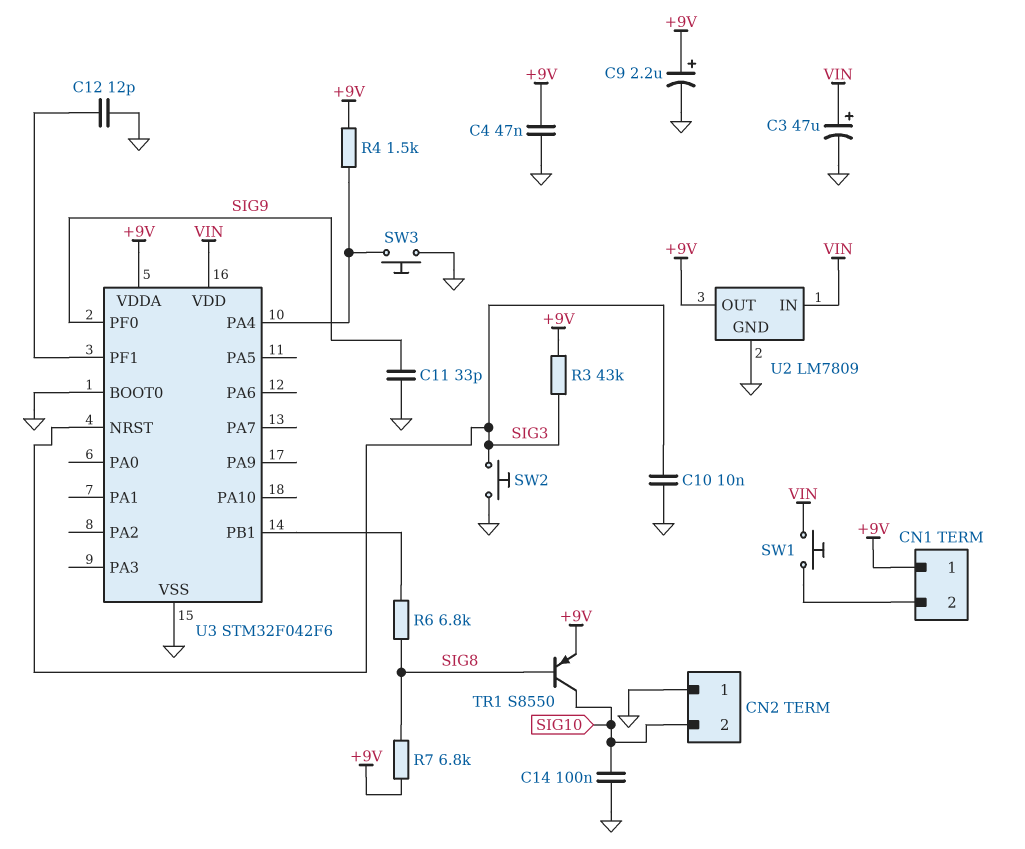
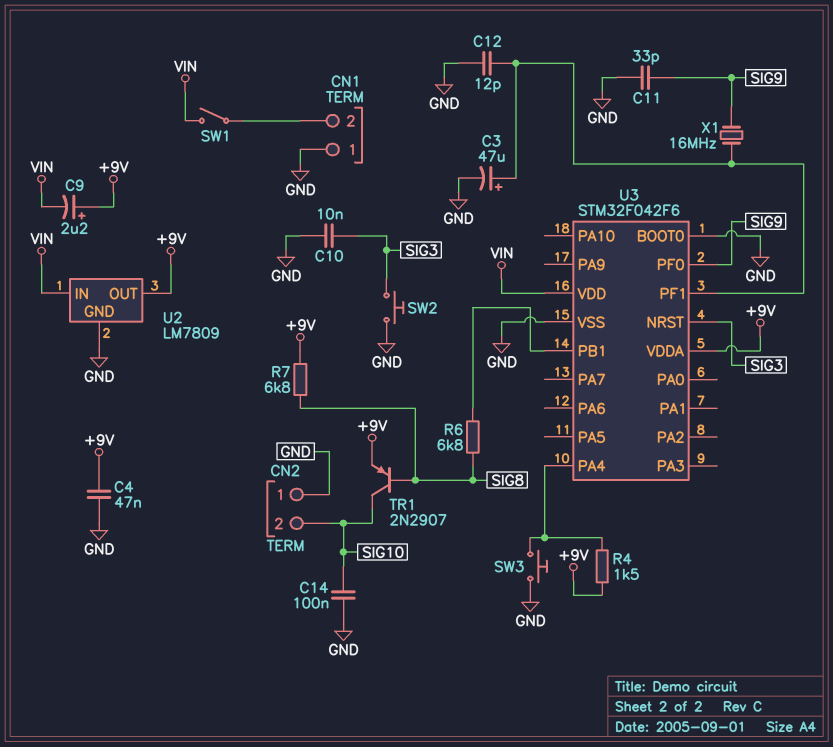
C3: 47uF (plus VIN, minus GND) -> 47uF (plus U3/PF1, minus GND)
C9: 2.2uF (plus +9V, minus GND) -> 2.2uF (plus +9V, minus VIN)
CN1 pin 1: +9V -> GND
R3: 43k (+9V, SIG3) -> none
SW1: button (CN1/2, VIN) -> switch (CN1/2, VIN)
TR1: PNP S8550 (B SIG8, C SIG10, E +9V) -> PNP 2N2907 (B SIG8, C SIG10, E +9V)
X1: none -> 16MHz (SIG9, U3/PF1)

